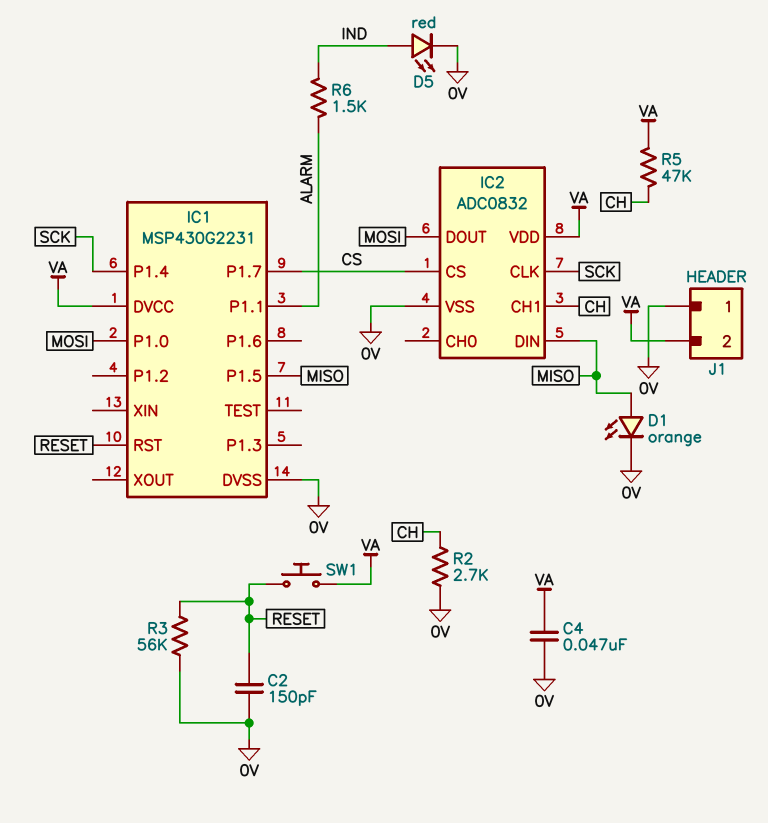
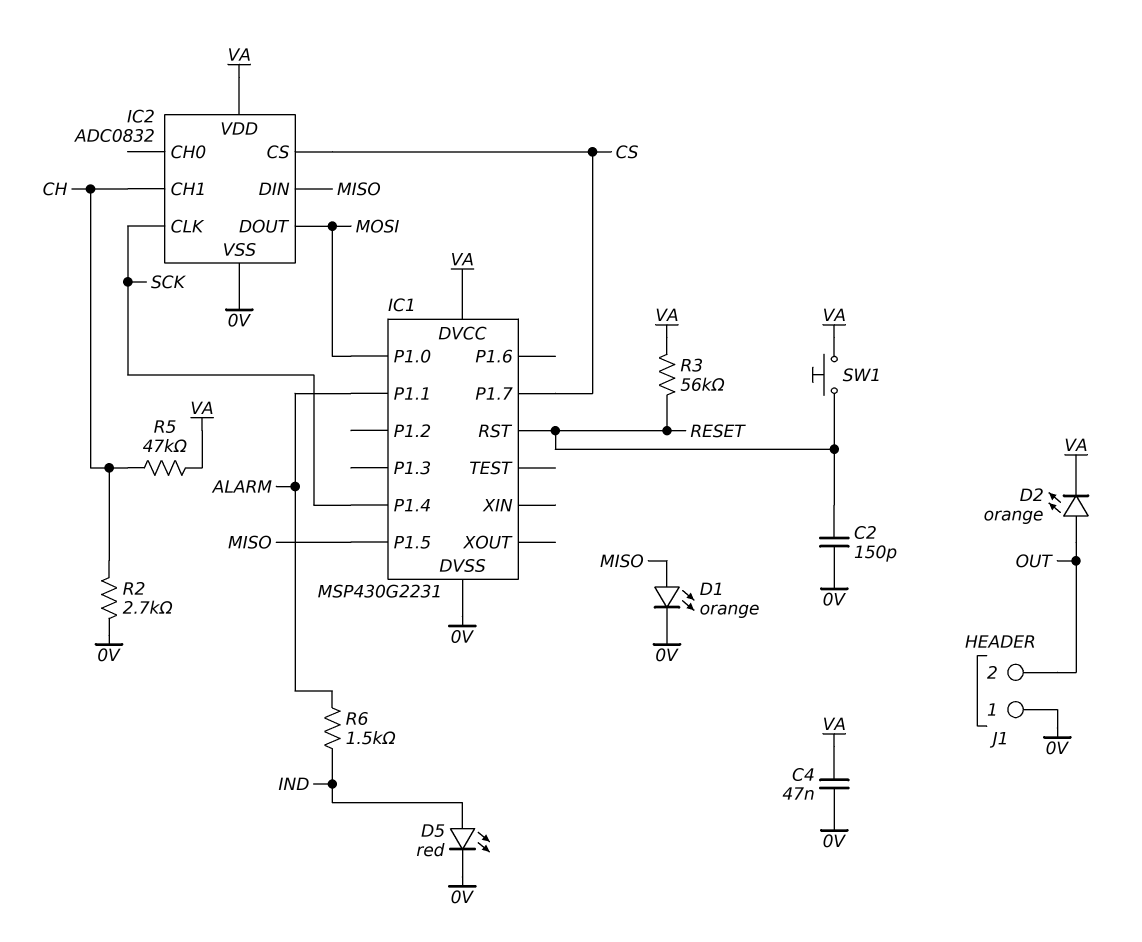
D2: none -> LED orange (A OUT, K VA)
J1 pin 2: VA -> OUT
R3: 56k (0V, RESET) -> 56k (RESET, VA)

